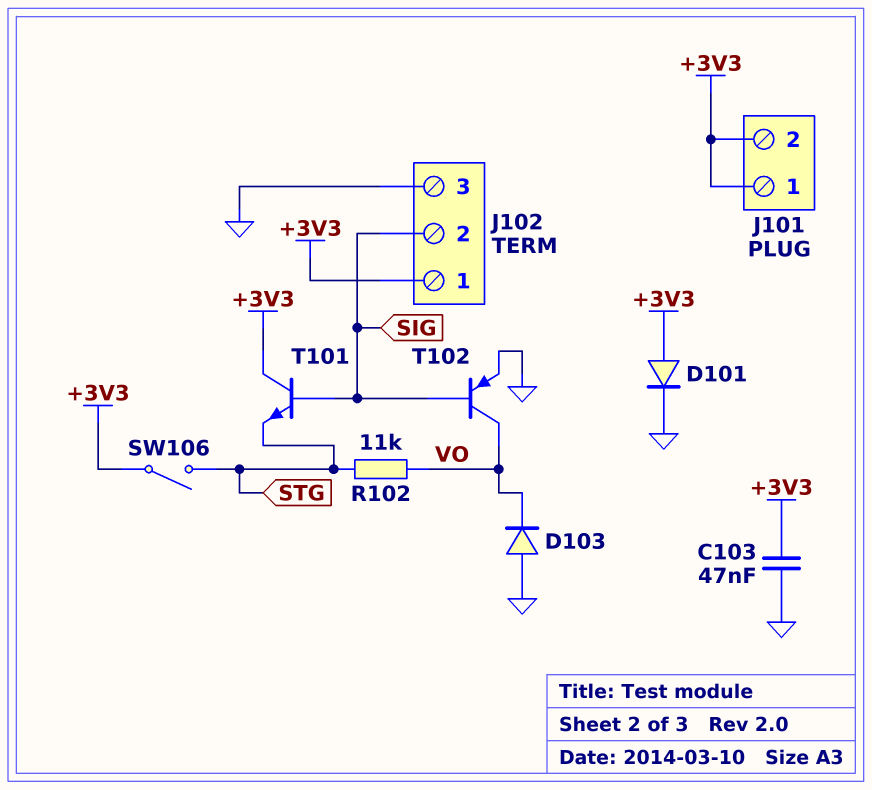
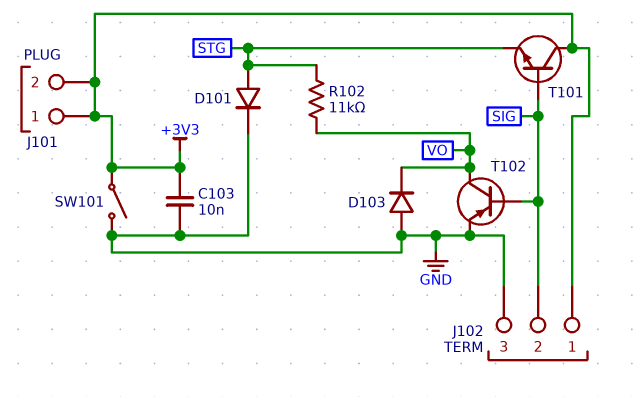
C103: 47nF (+3V3, GND) -> 10nF (+3V3, GND)
D101: diode (A +3V3, K GND) -> diode (A STG, K GND)
SW101: none -> switch (+3V3, GND)
SW106: switch (+3V3, STG) -> none

